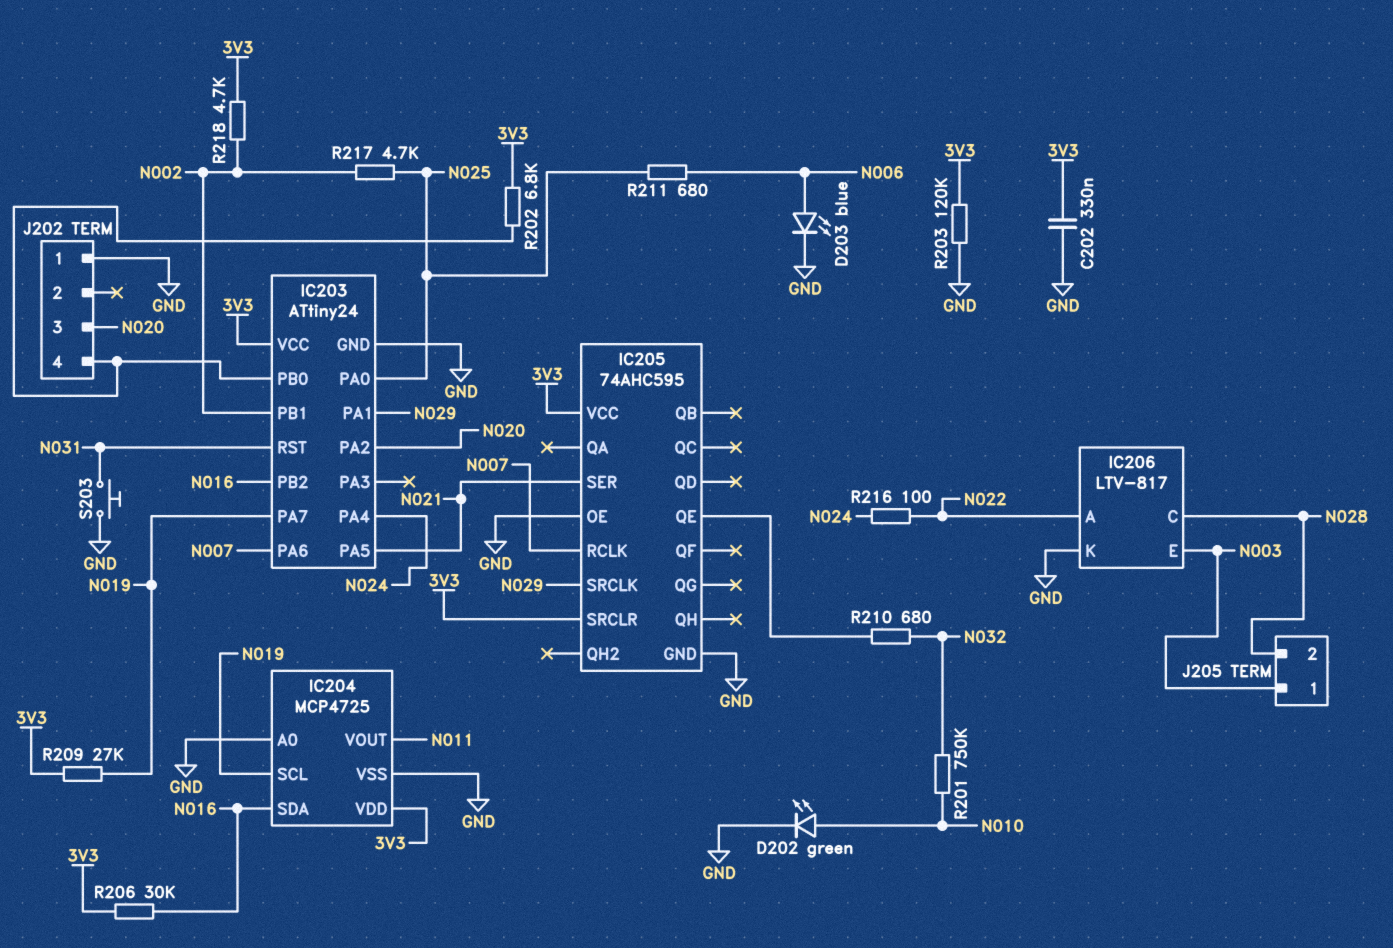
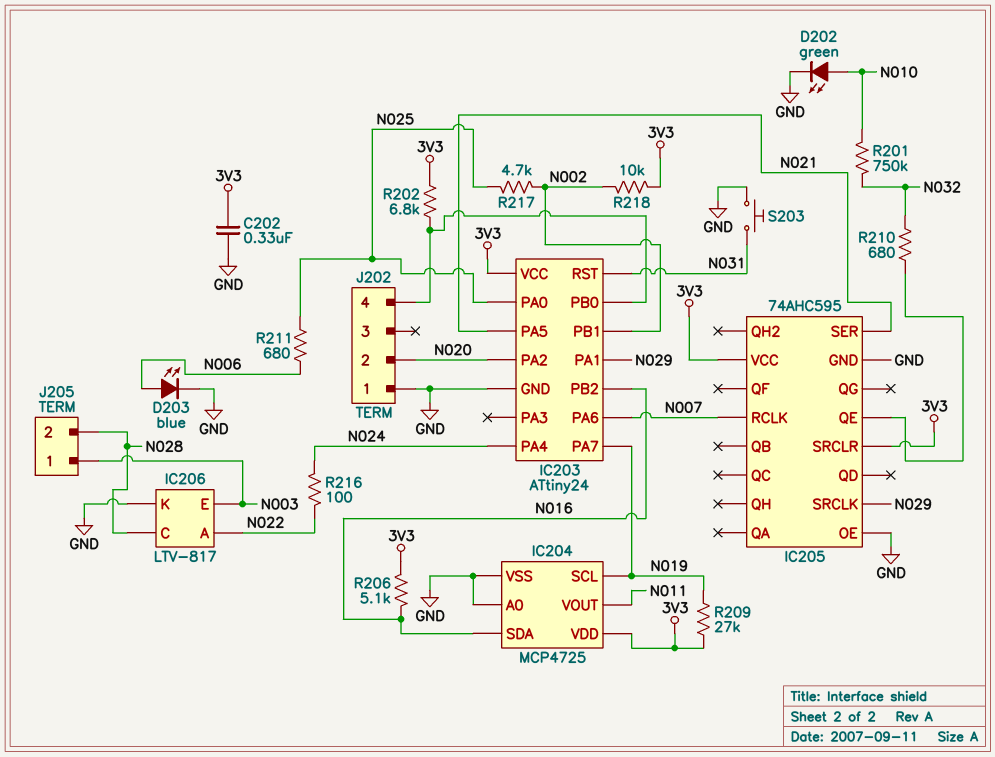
J202 pin 2: none -> N020
J202 pin 3: N020 -> none
R203: 120k (3V3, GND) -> none
R206: 30k (3V3, N016) -> 5.1k (3V3, N016)
R218: 4.7k (3V3, N002) -> 10k (3V3, N002)

